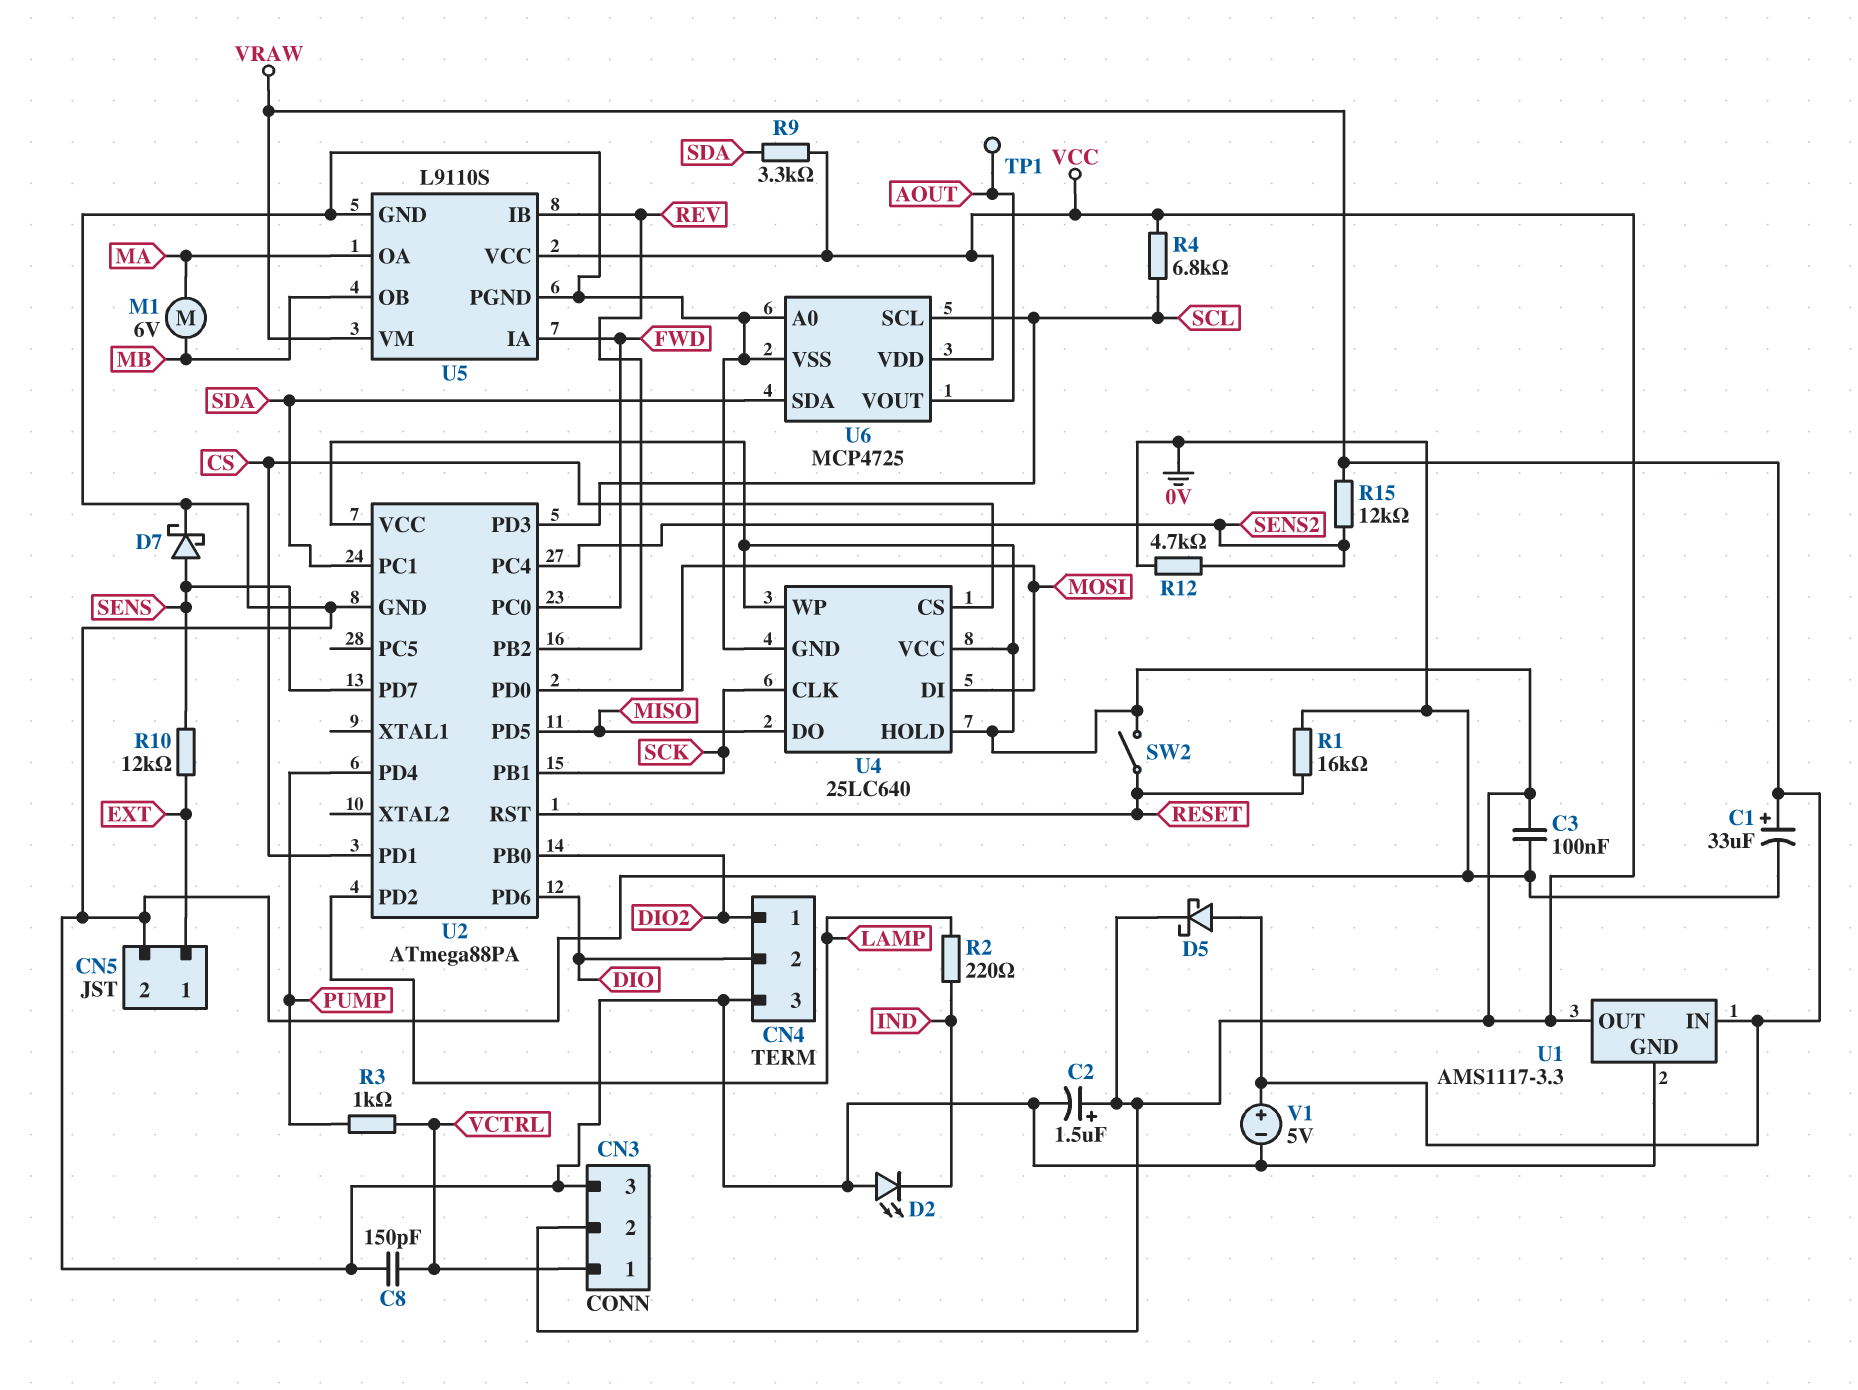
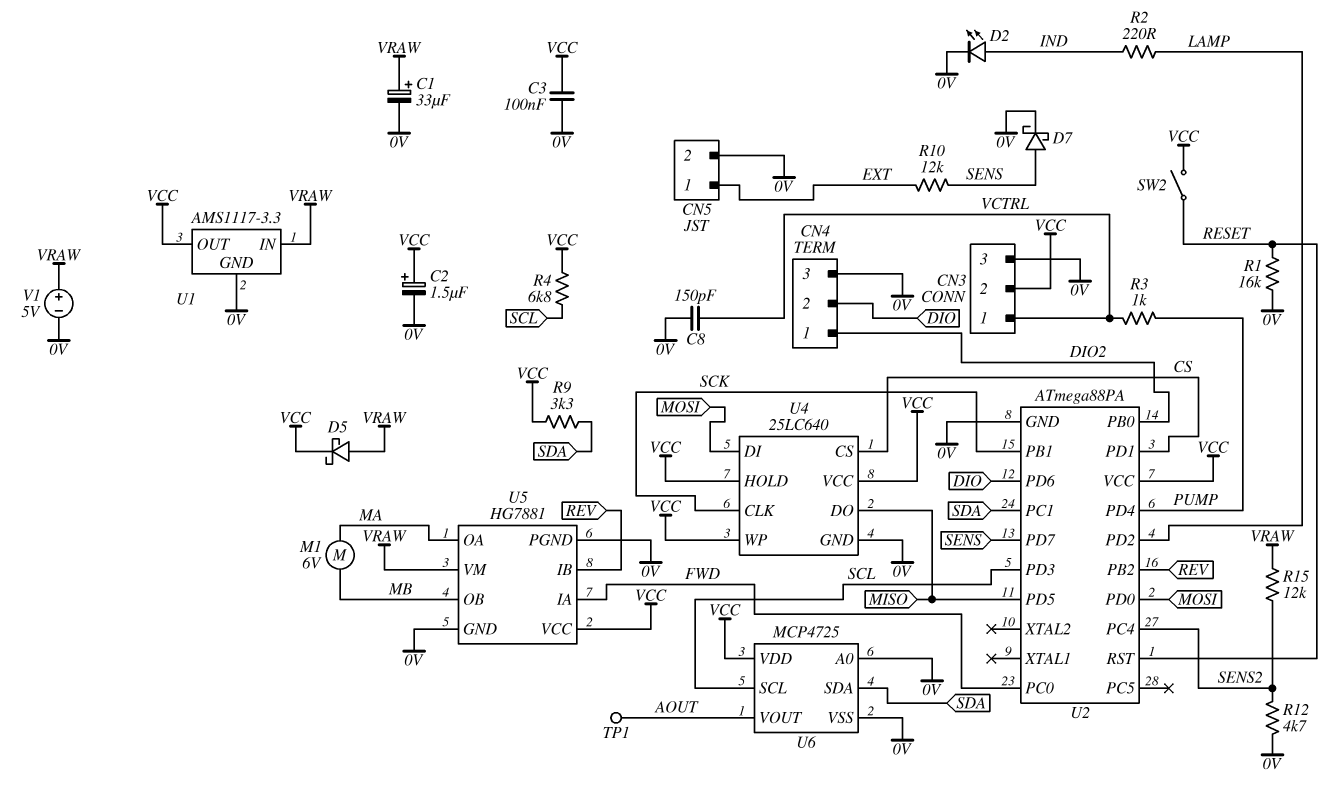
D2: LED (A 0V, K IND) -> LED (A IND, K 0V)
U5: L9110S -> HG7881

